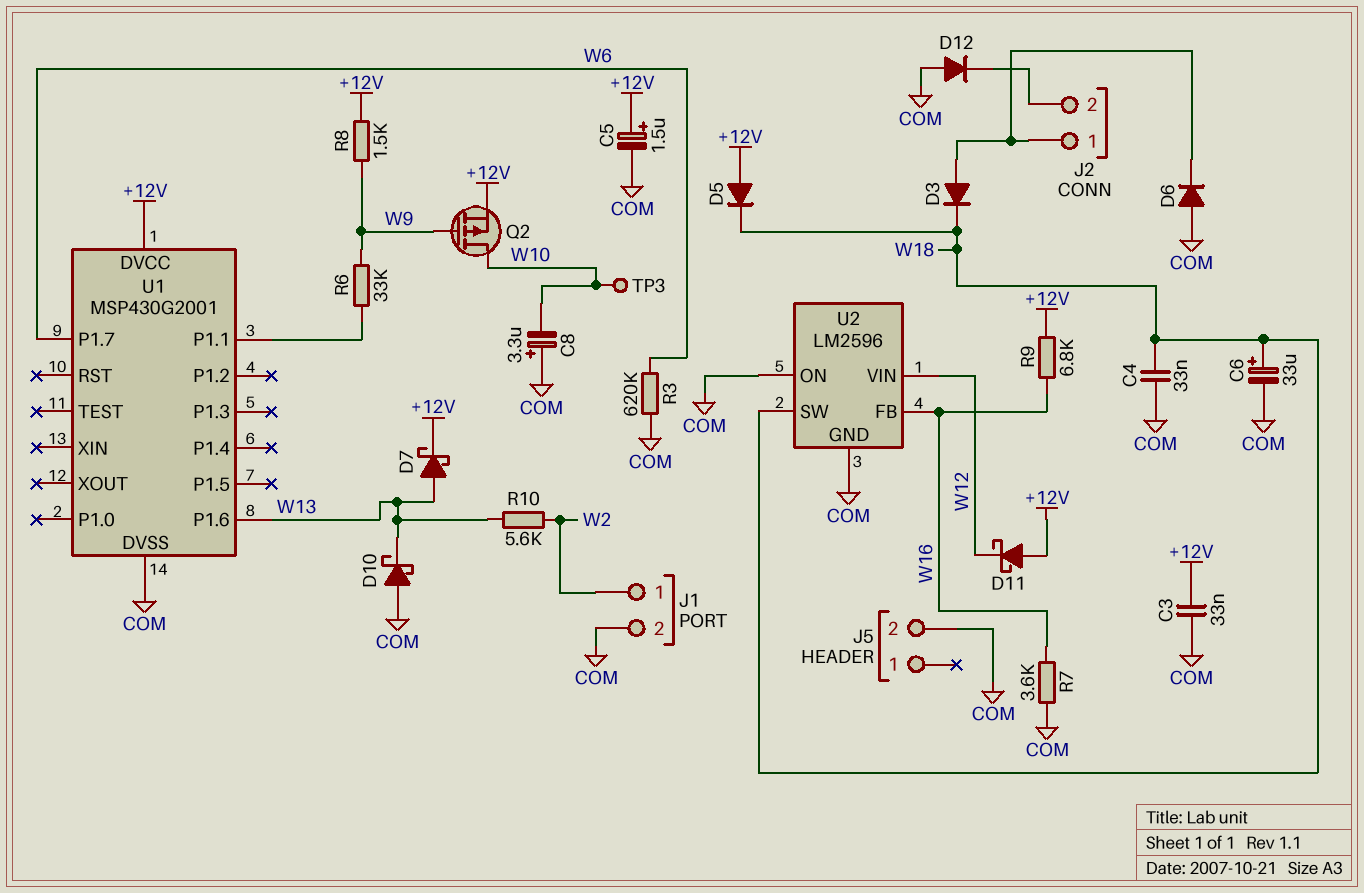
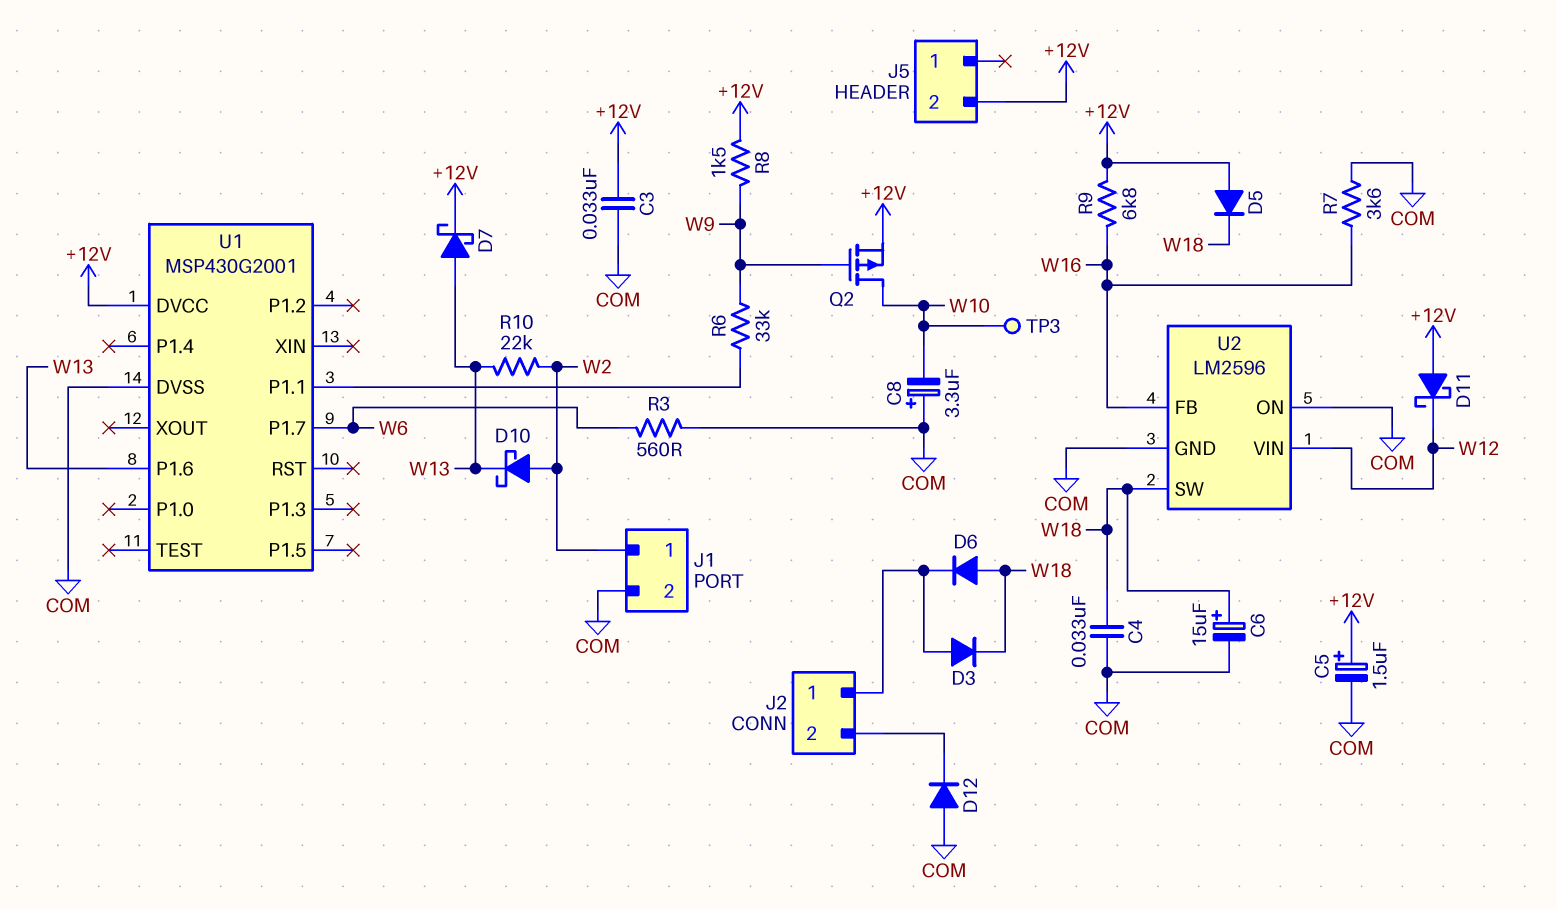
C6: 33uF (plus W18, minus COM) -> 15uF (plus W18, minus COM)
D6: diode (A COM, K J2/1) -> diode (A W18, K J2/1)
D10: schottky (A COM, K W13) -> schottky (A W2, K W13)
J5 pin 2: COM -> +12V
R3: 620k (COM, W6) -> 560 (COM, W6)
R10: 5.6k (W2, W13) -> 22k (W2, W13)

